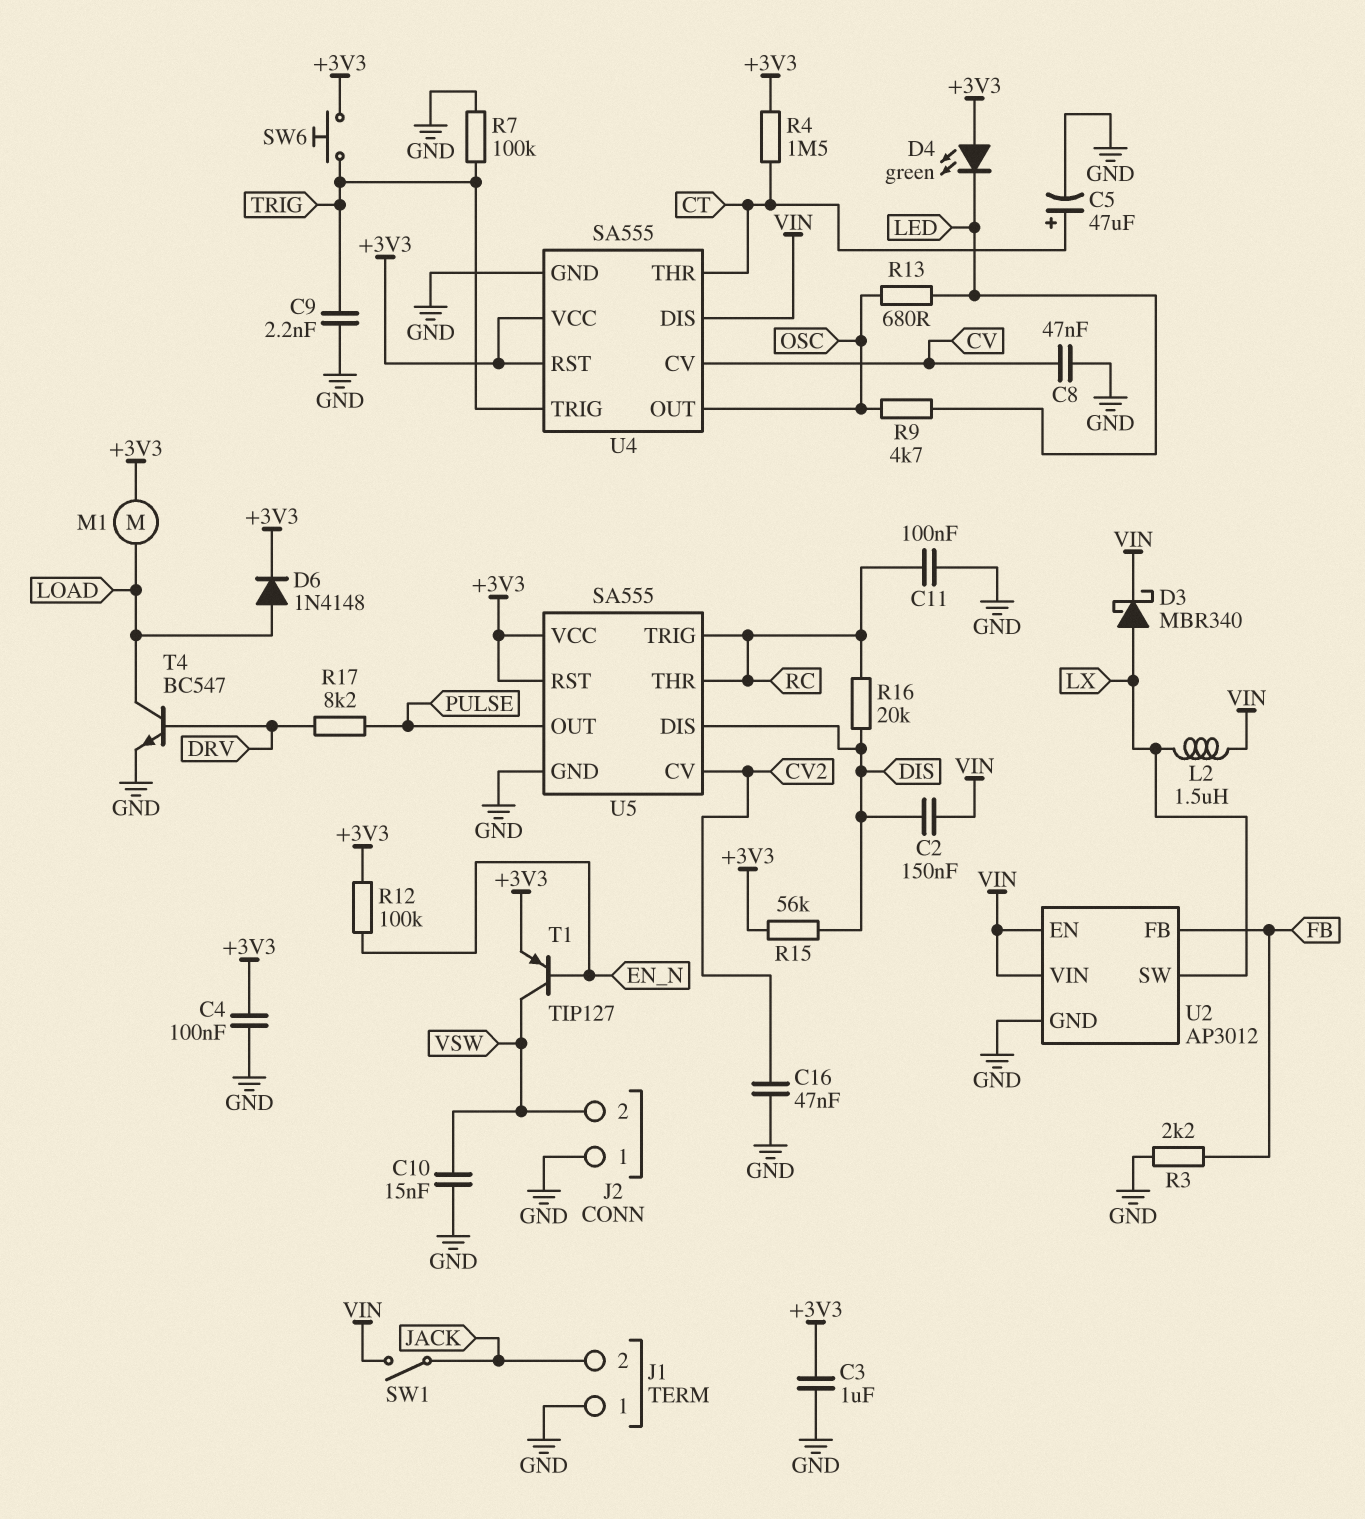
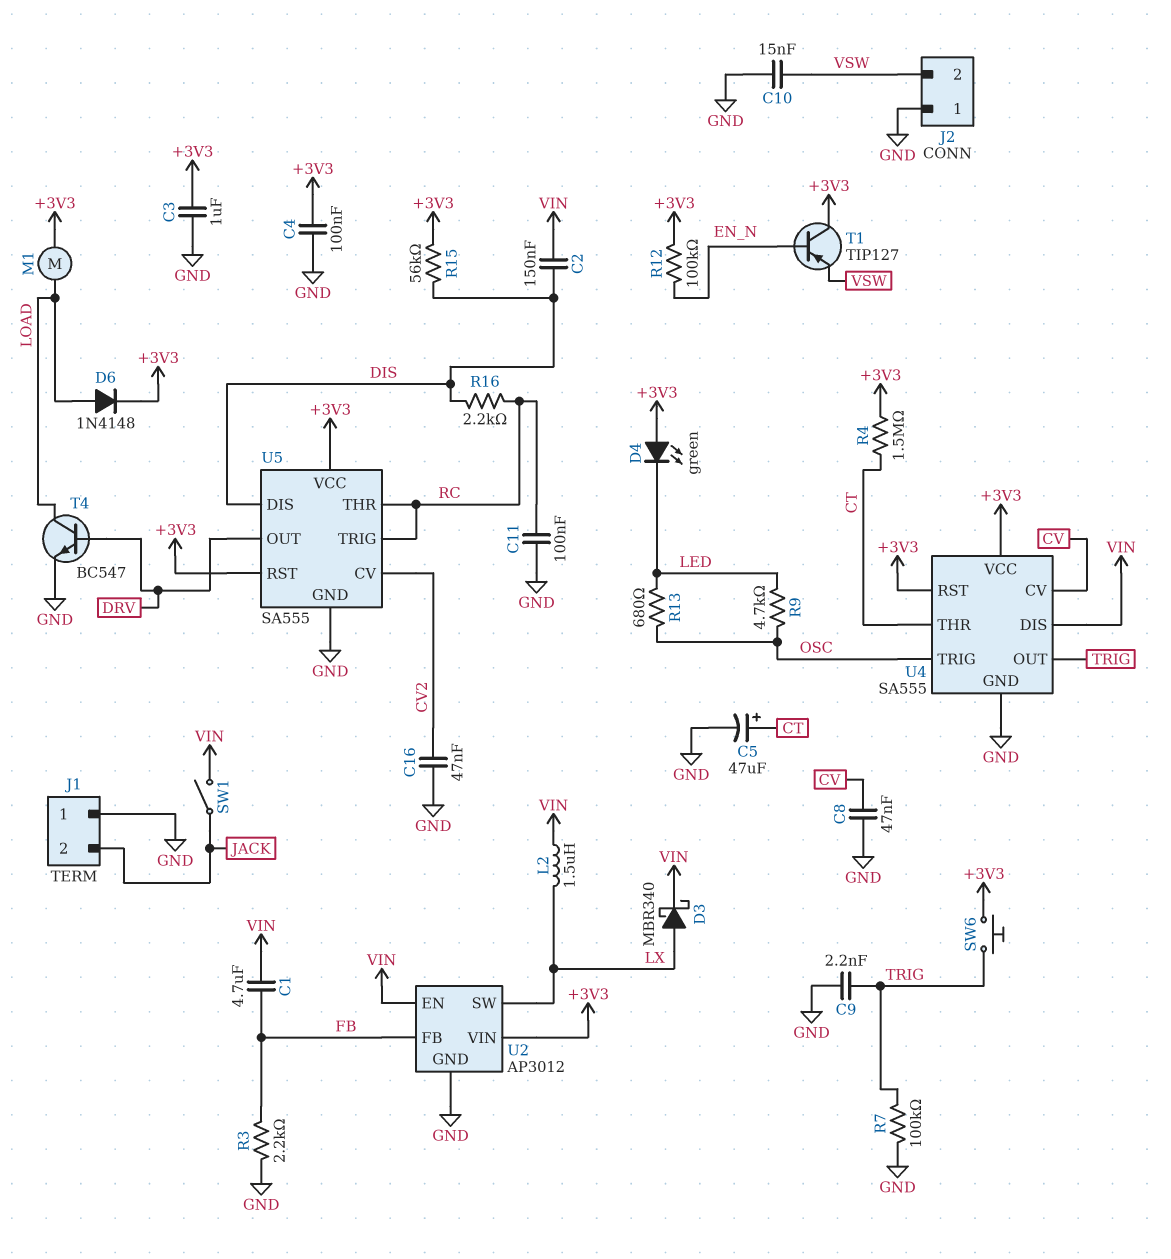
C1: none -> 4.7uF (FB, VIN)
R16: 20k (DIS, RC) -> 2.2k (DIS, RC)
R17: 8.2k (DRV, PULSE) -> none
T1: PNP TIP127 (B EN_N, C VSW, E +3V3) -> PNP TIP127 (B EN_N, C +3V3, E VSW)
U2 pin VIN: VIN -> +3V3
U4 pin OUT: OSC -> TRIG
U4 pin TRIG: TRIG -> OSC
U5 pin OUT: PULSE -> DRV

